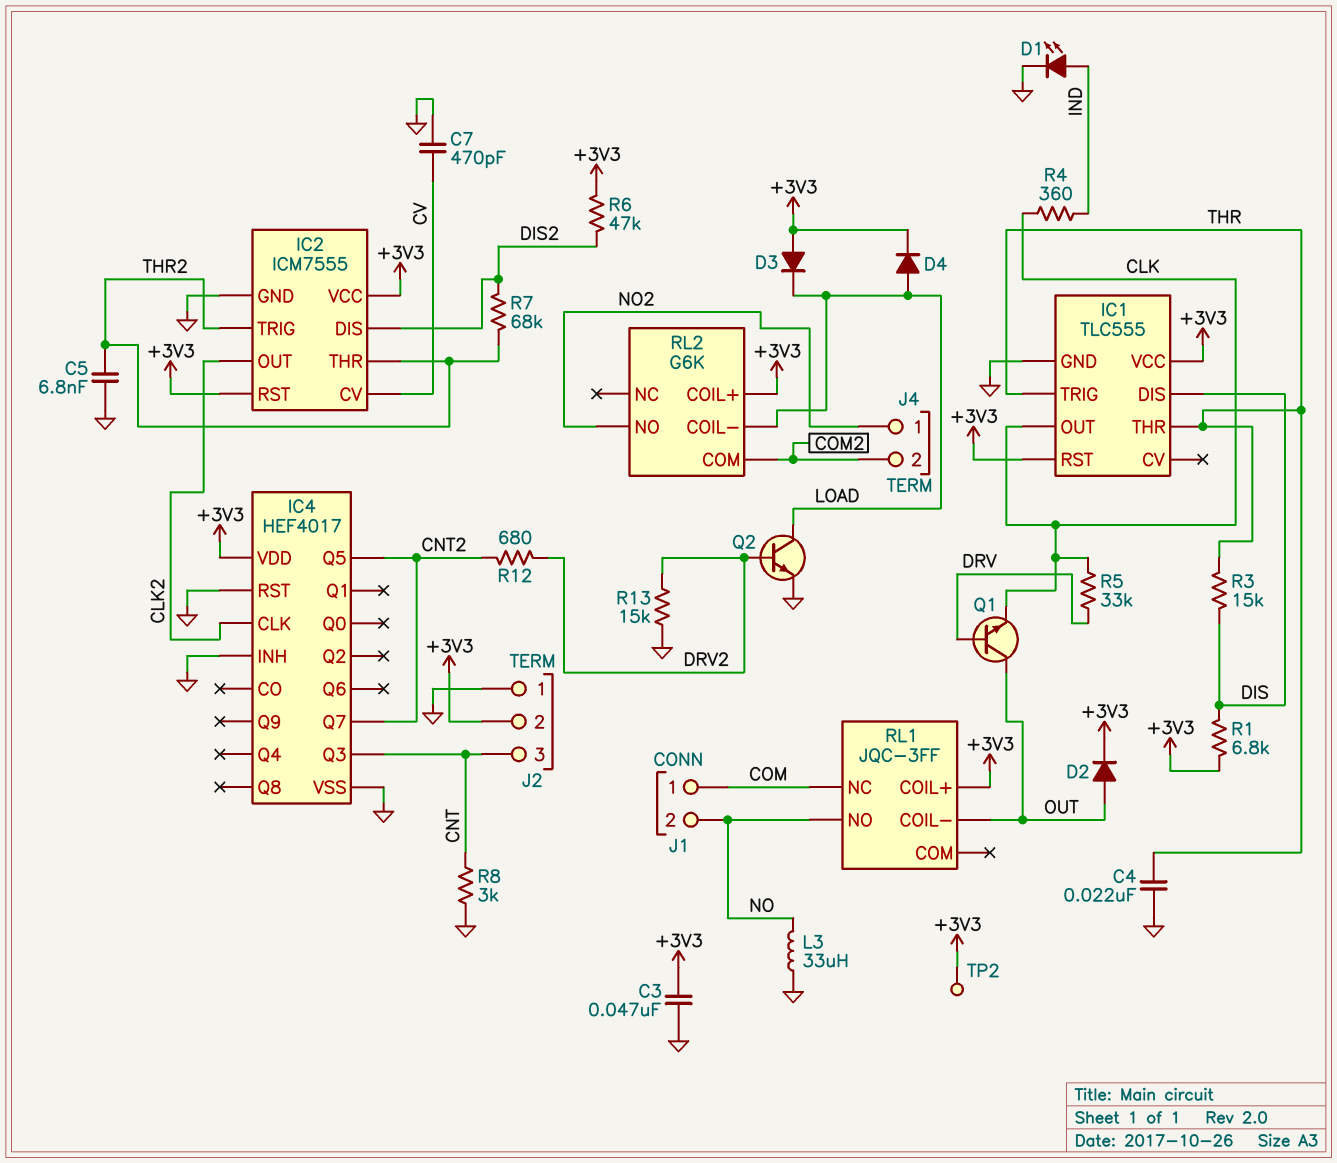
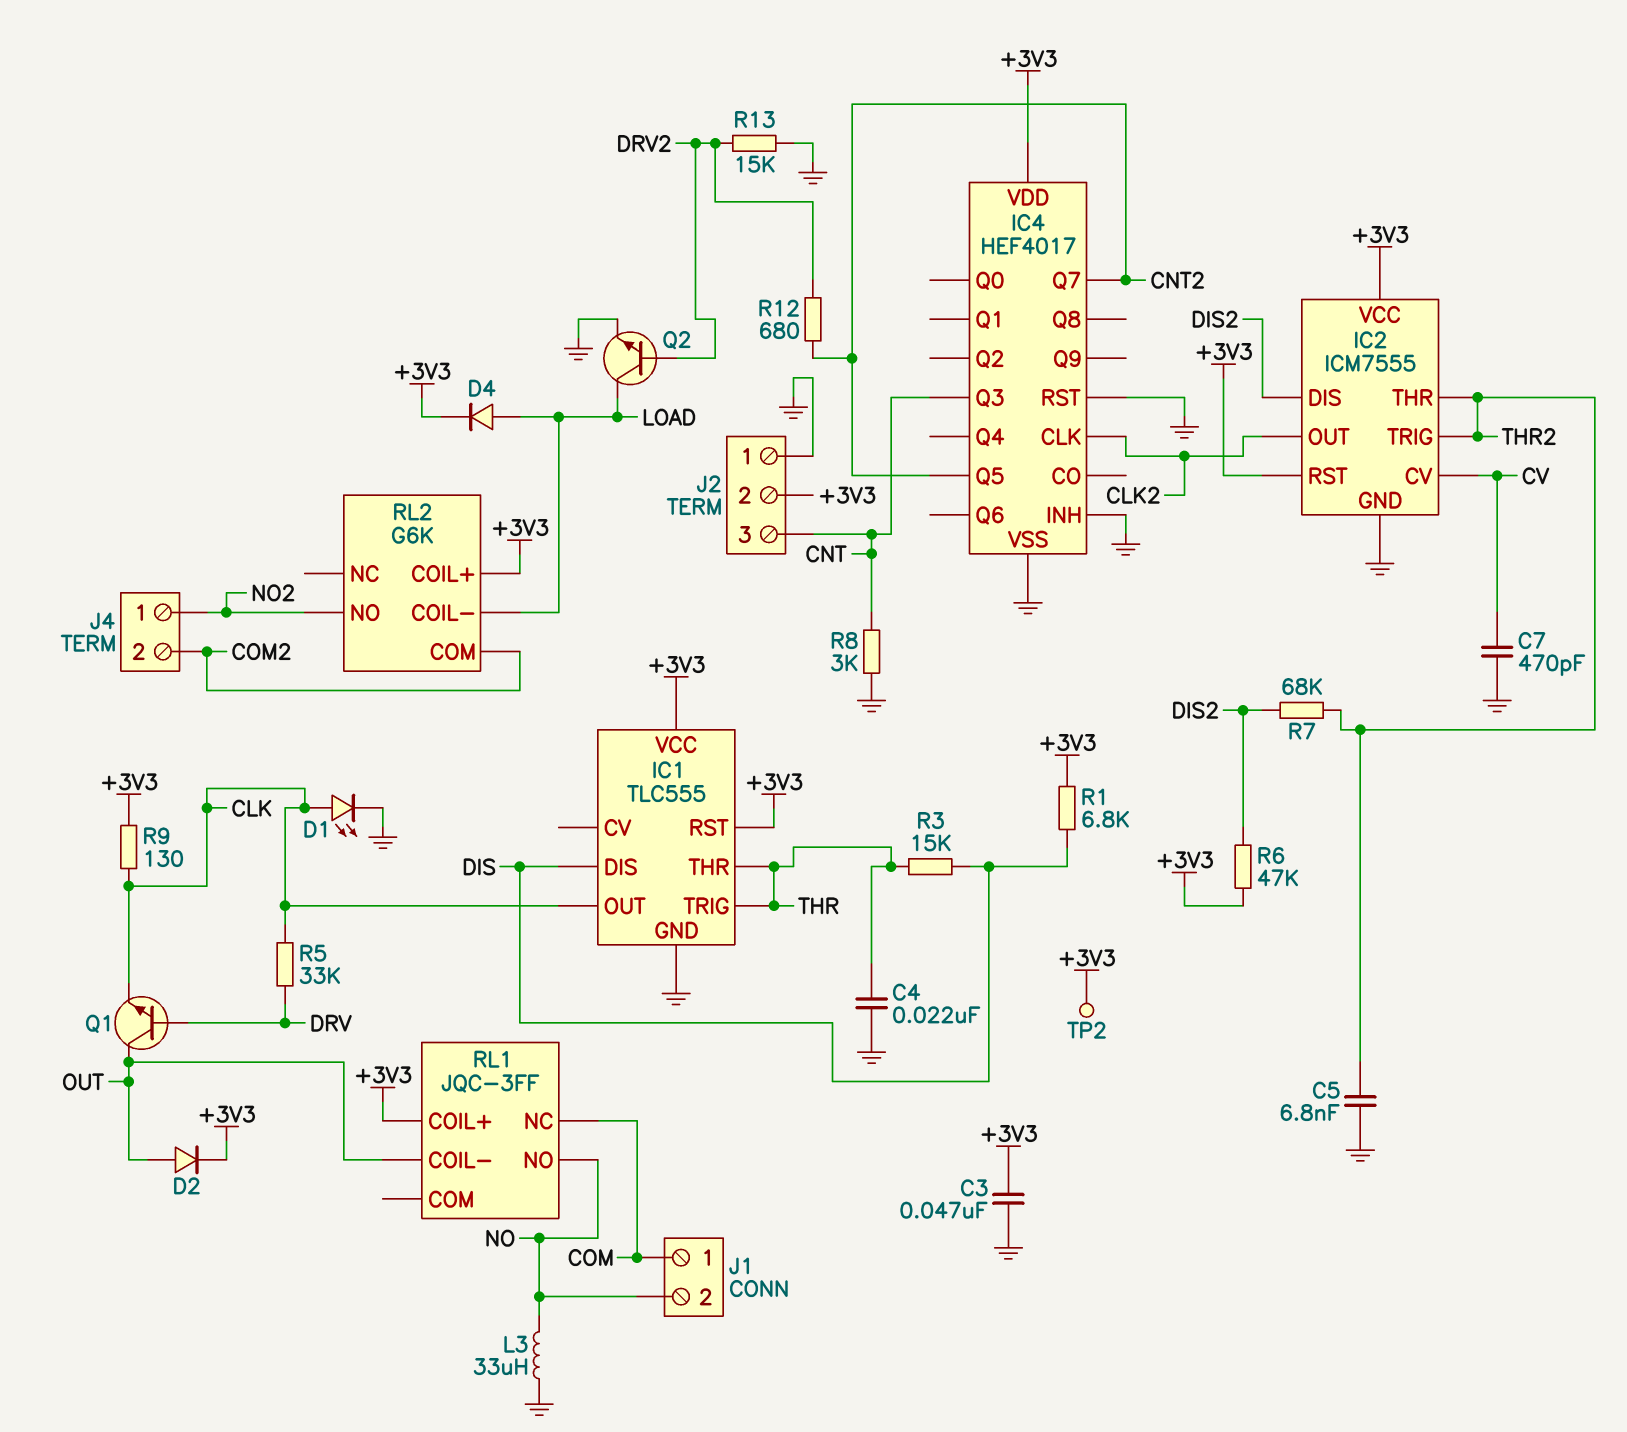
D1: LED (A IND, K GND) -> LED (A CLK, K GND)
D3: diode (A +3V3, K LOAD) -> none
R4: 360 (CLK, IND) -> none
R9: none -> 130 (+3V3, CLK)

